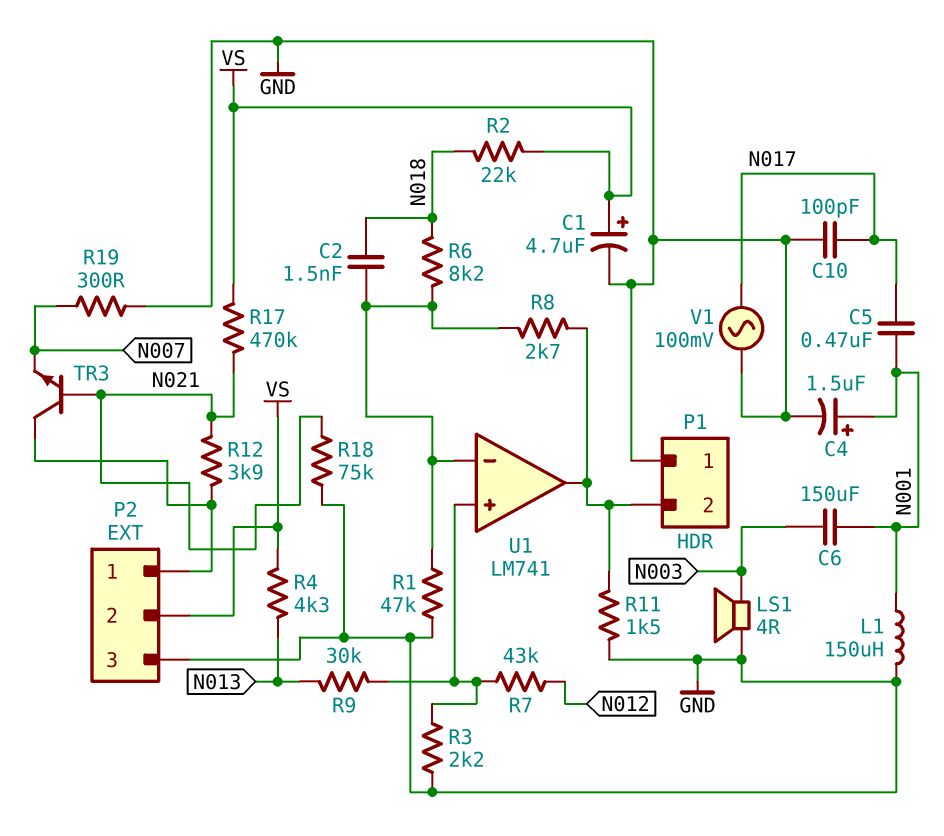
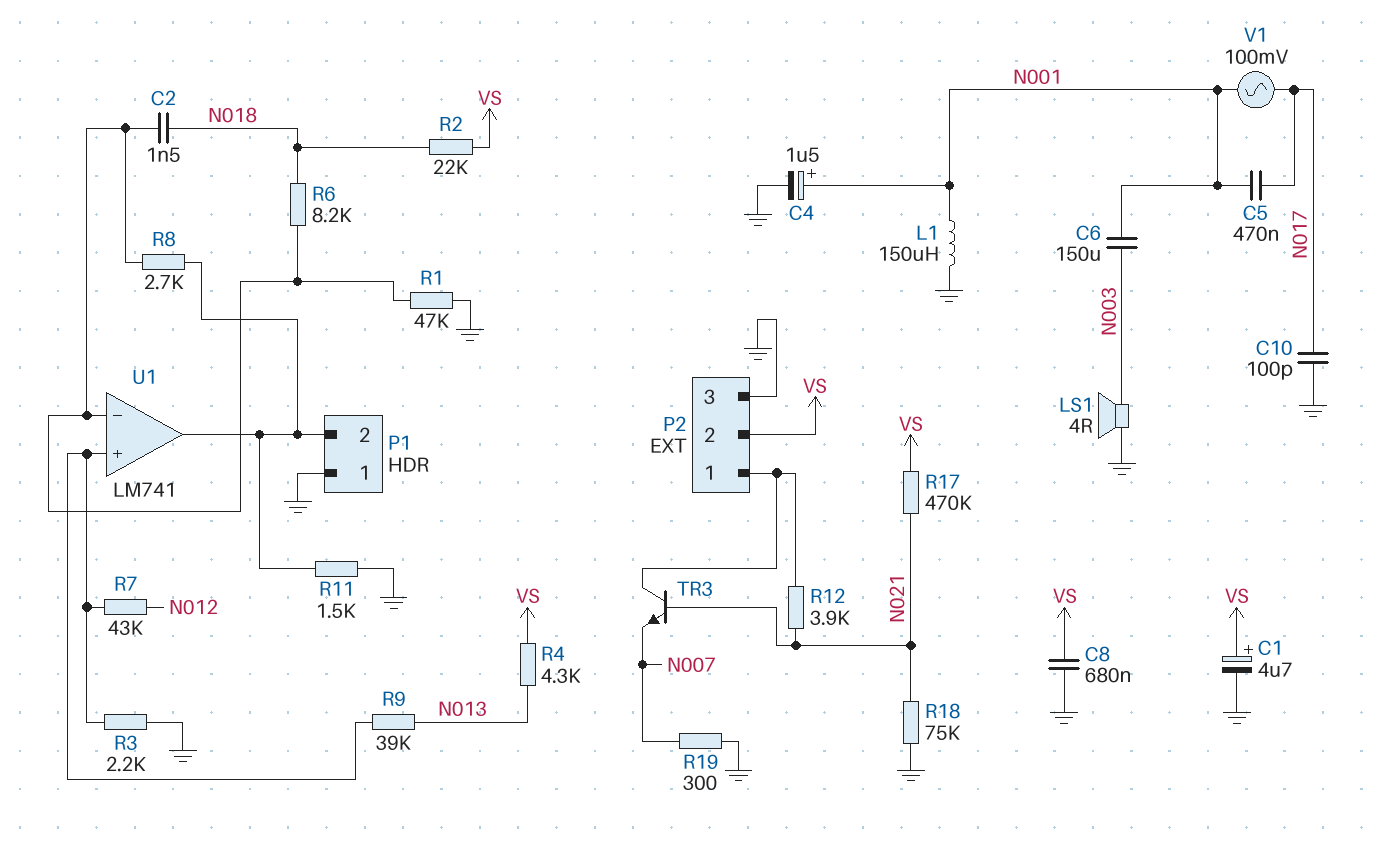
C8: none -> 680nF (GND, VS)
R9: 30k (N013, U1/in+) -> 39k (N013, U1/in+)
V1: AC 100mV (GND, N017) -> AC 100mV (N001, N017)

